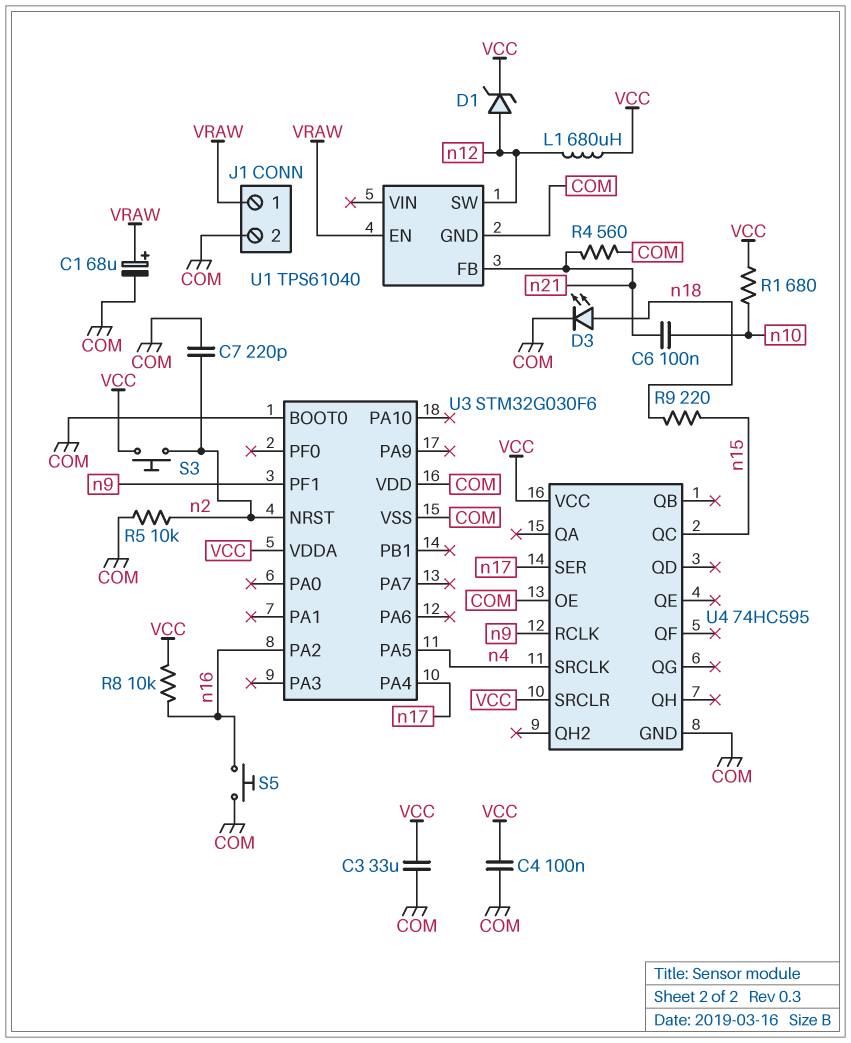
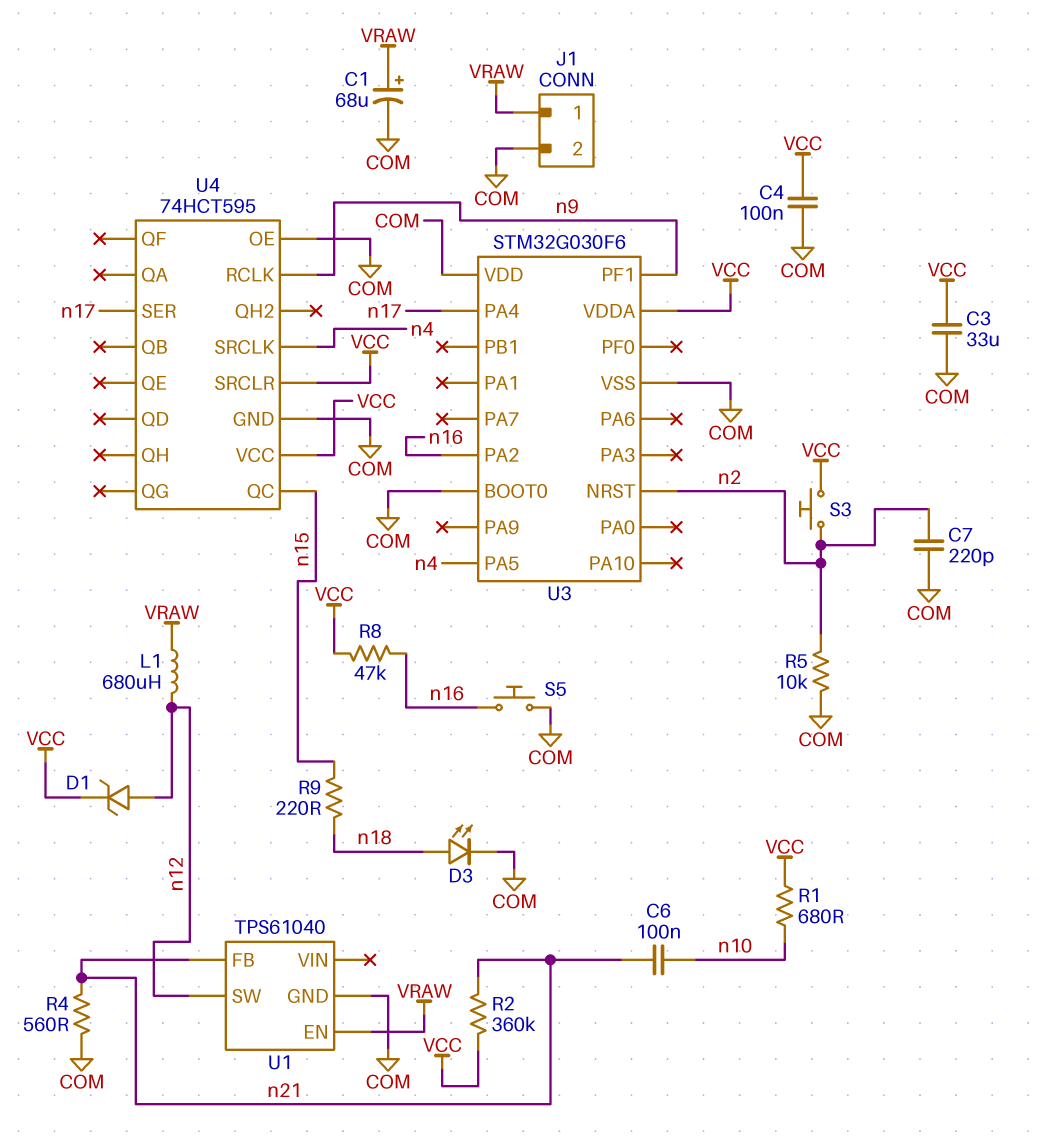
L1: 680uH (VCC, n12) -> 680uH (VRAW, n12)
R2: none -> 360k (VCC, n21)
R8: 10k (VCC, n16) -> 47k (VCC, n16)
U4: 74HC595 -> 74HCT595

